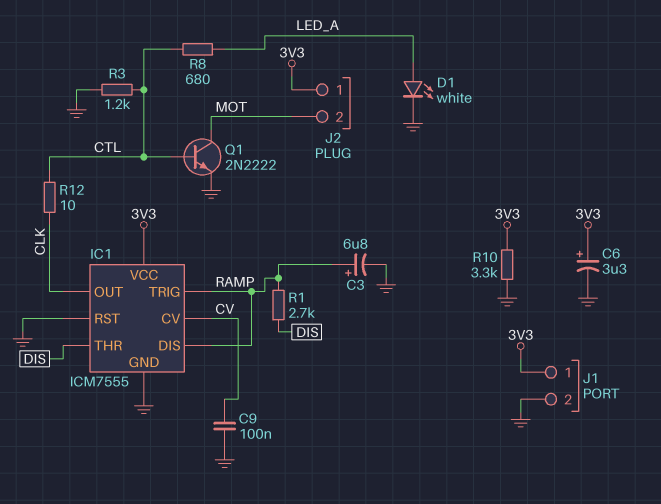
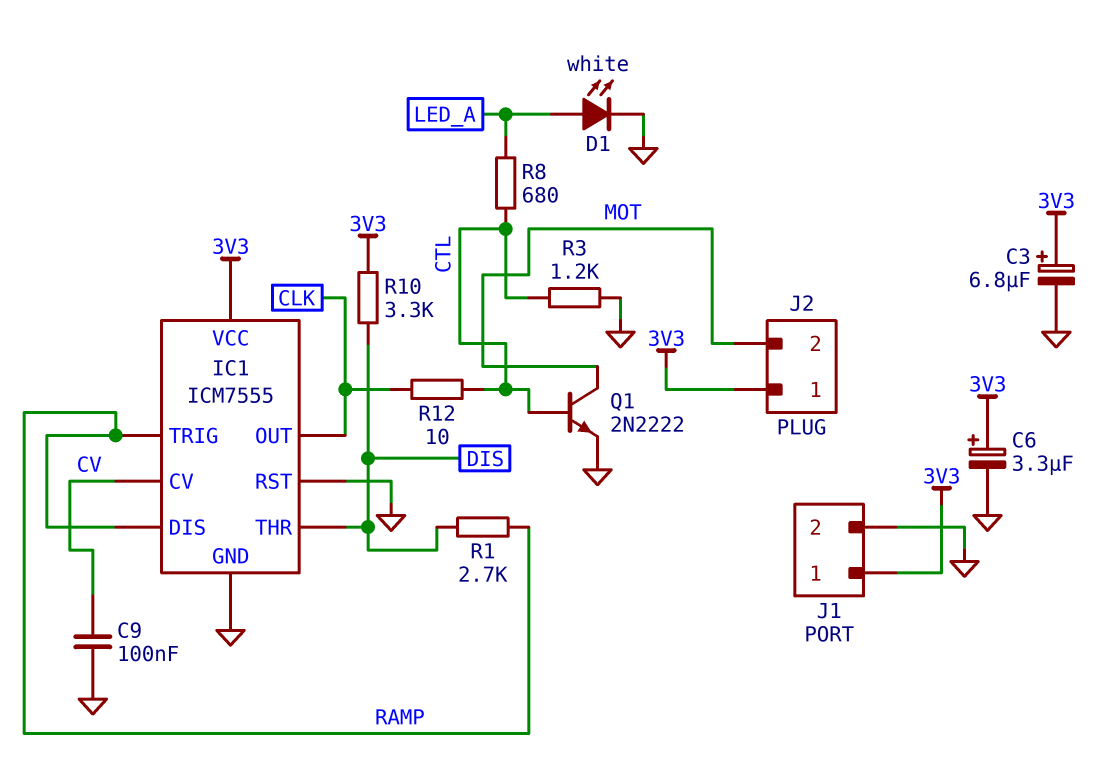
C3: 6.8uF (plus RAMP, minus GND) -> 6.8uF (plus 3V3, minus GND)
R10: 3.3k (3V3, GND) -> 3.3k (3V3, DIS)

